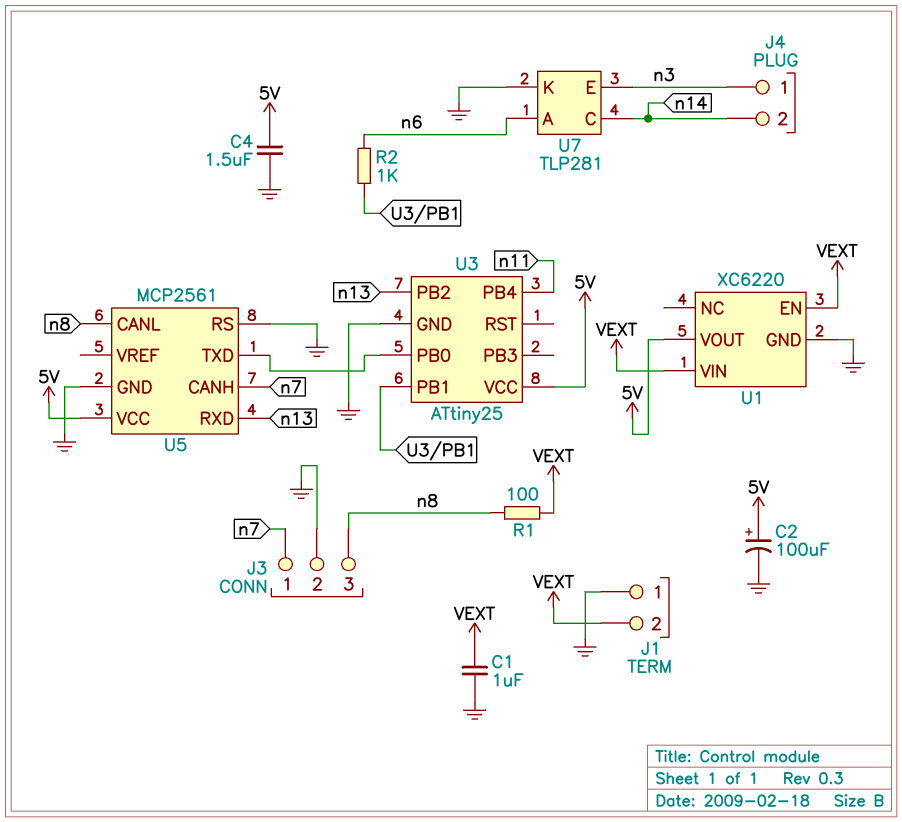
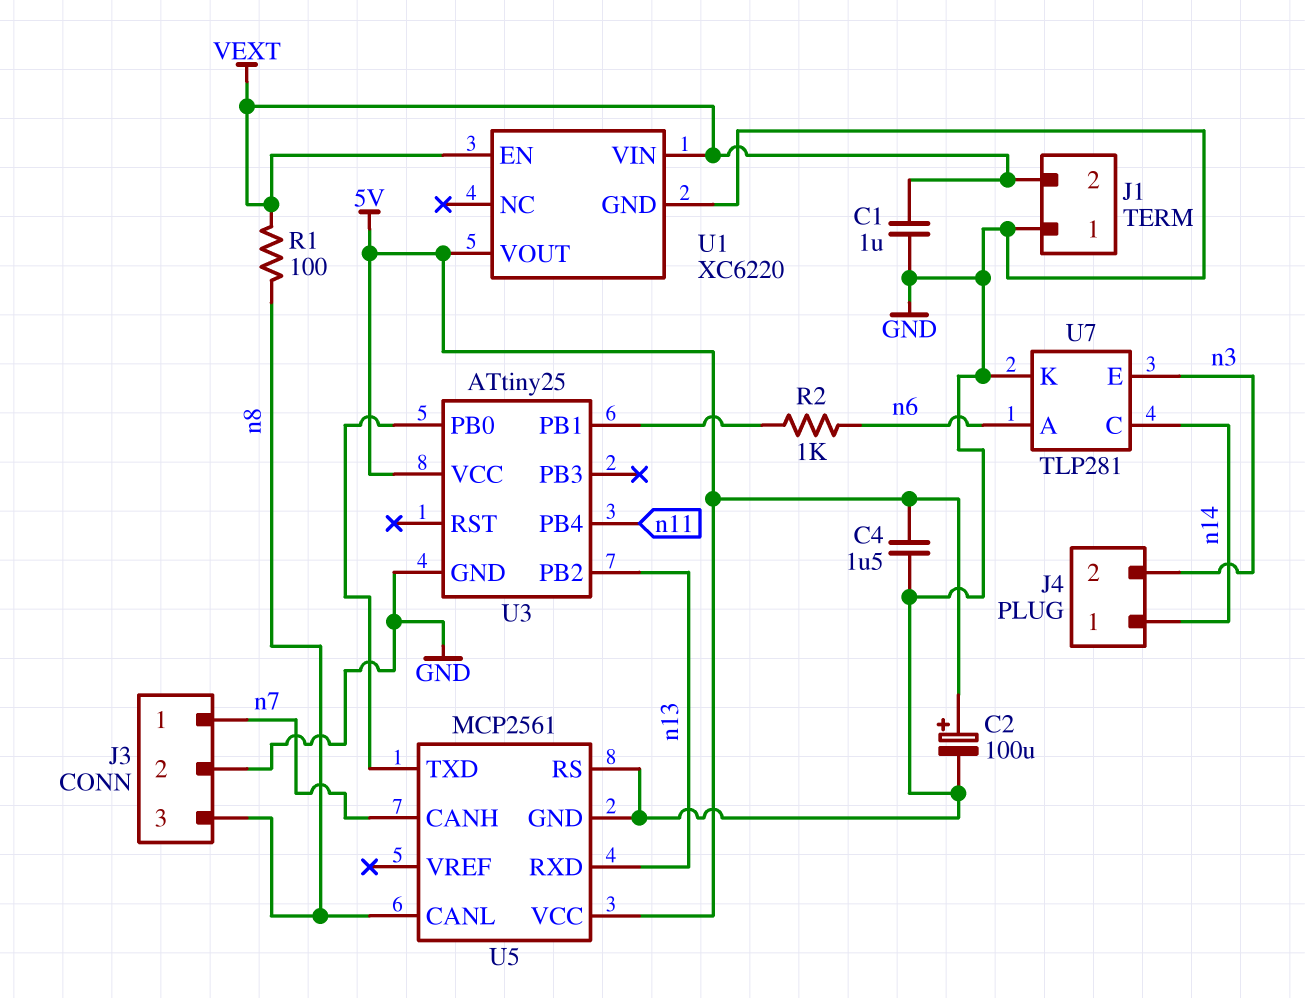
J4 pin 1: n3 -> n14
J4 pin 2: n14 -> n3

